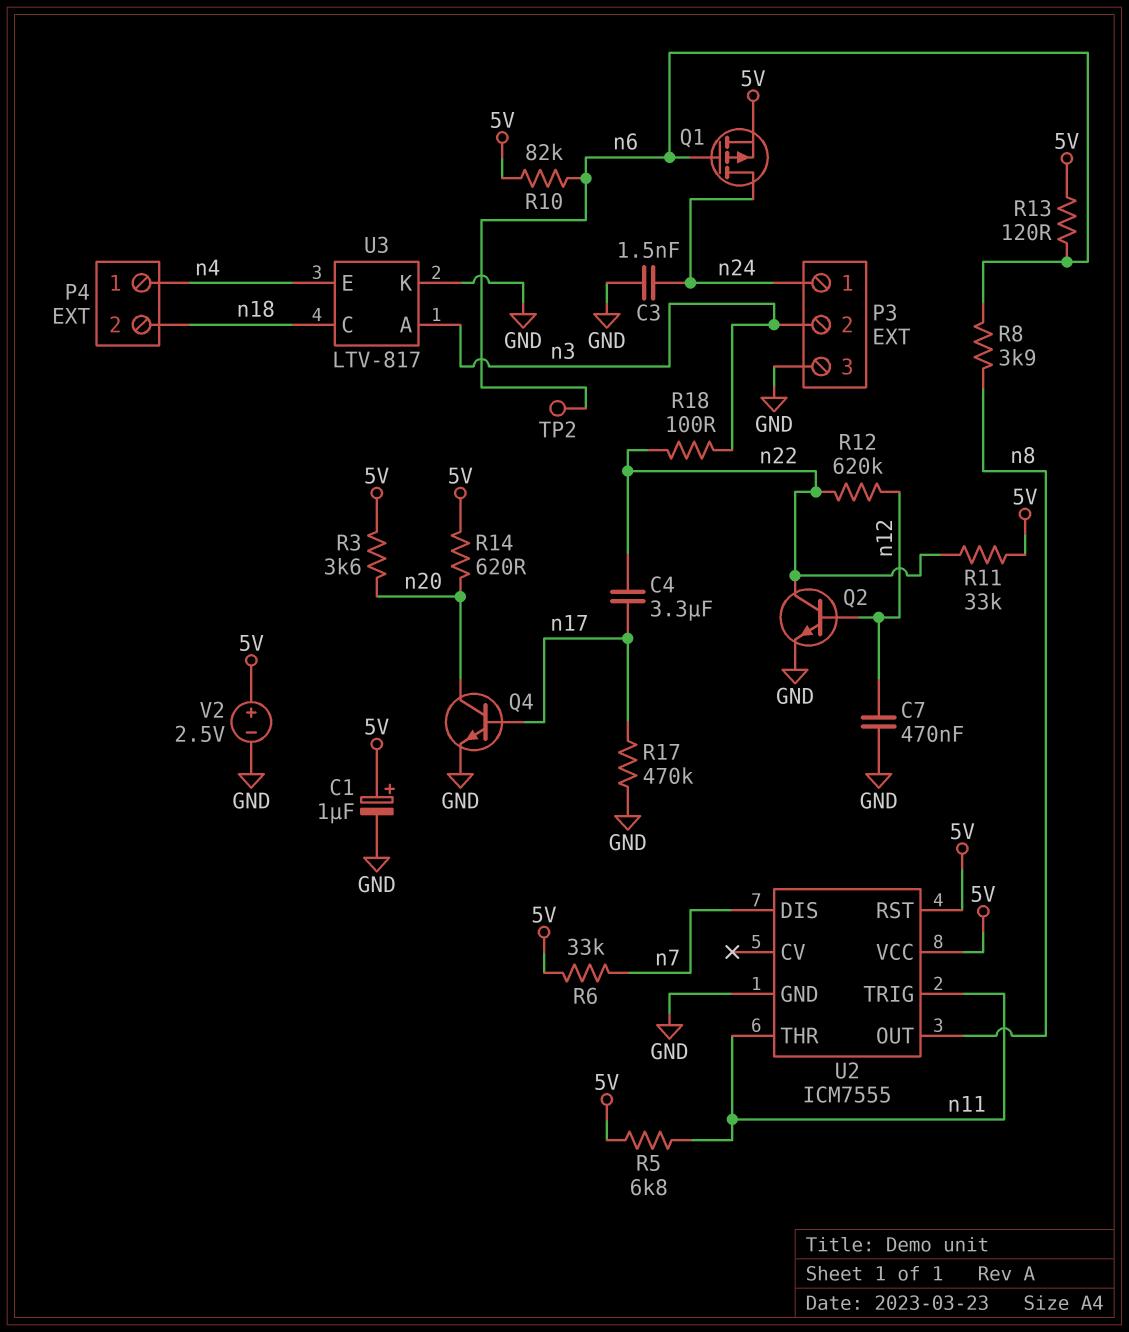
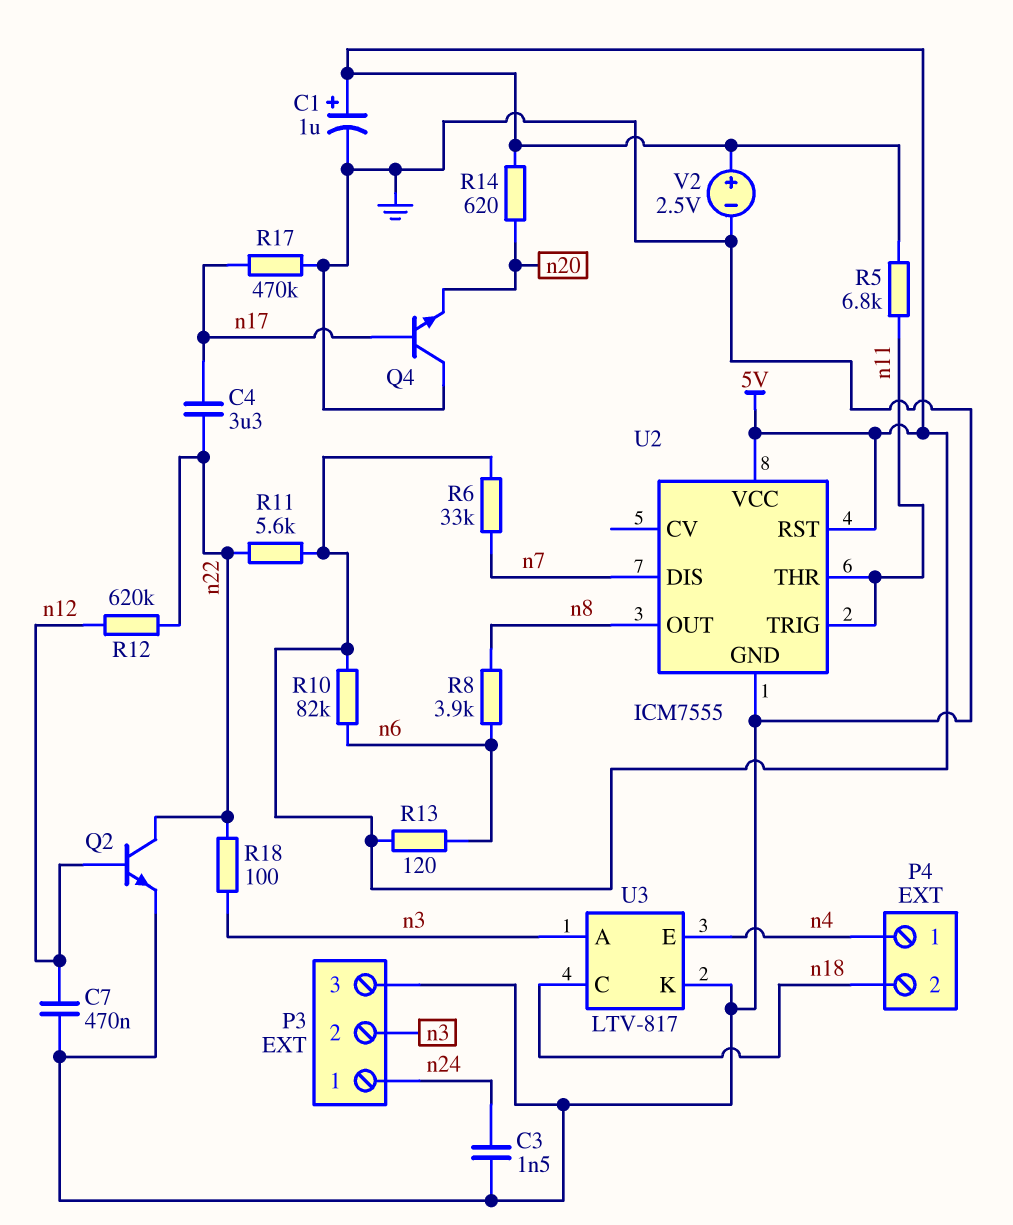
Q1: PMOS (G n6, D n24, S 5V) -> none
Q4: NPN (B n17, C n20, E GND) -> NPN (B n17, C GND, E n20)
R3: 3.6k (5V, n20) -> none
R11: 33k (5V, n22) -> 5.6k (5V, n22)
TP2: test point (n6) -> none

